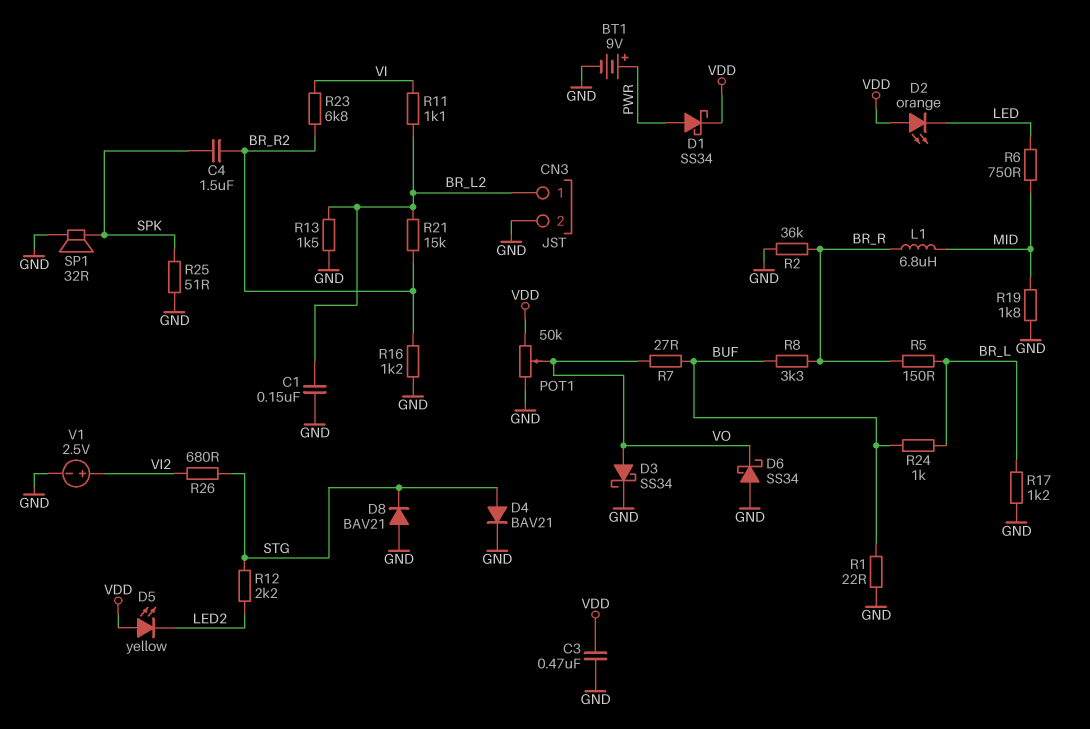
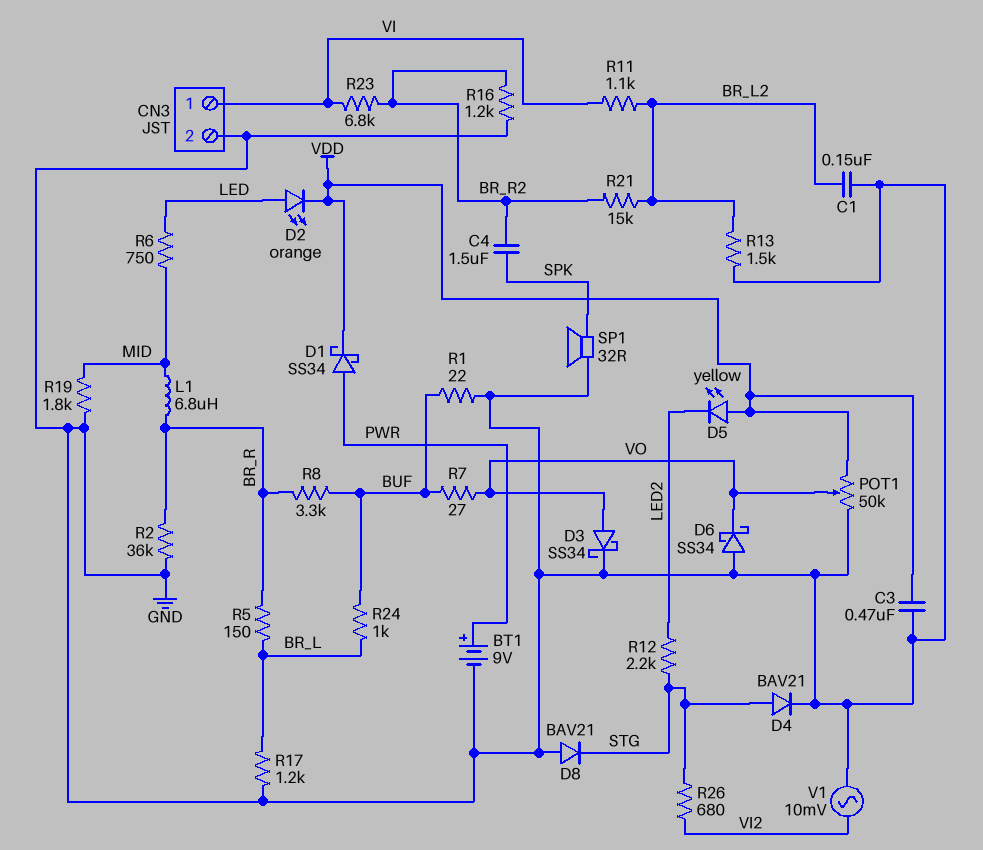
CN3 pin 1: BR_L2 -> VI
D2: LED orange (A VDD, K LED) -> LED orange (A LED, K VDD)
R25: 51 (GND, SPK) -> none
V1: 2.5V (plus VI2, minus GND) -> AC 10mV (GND, VI2)

